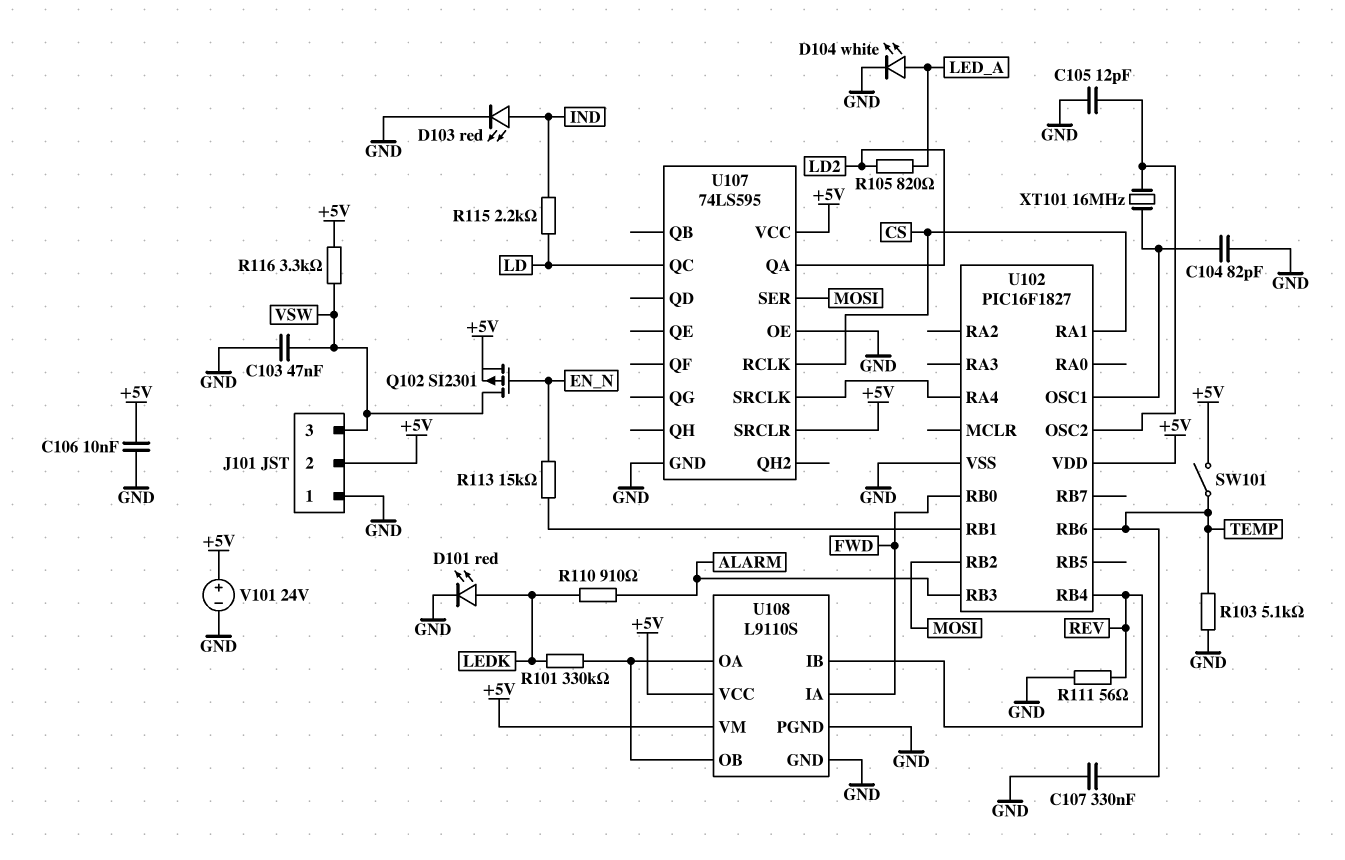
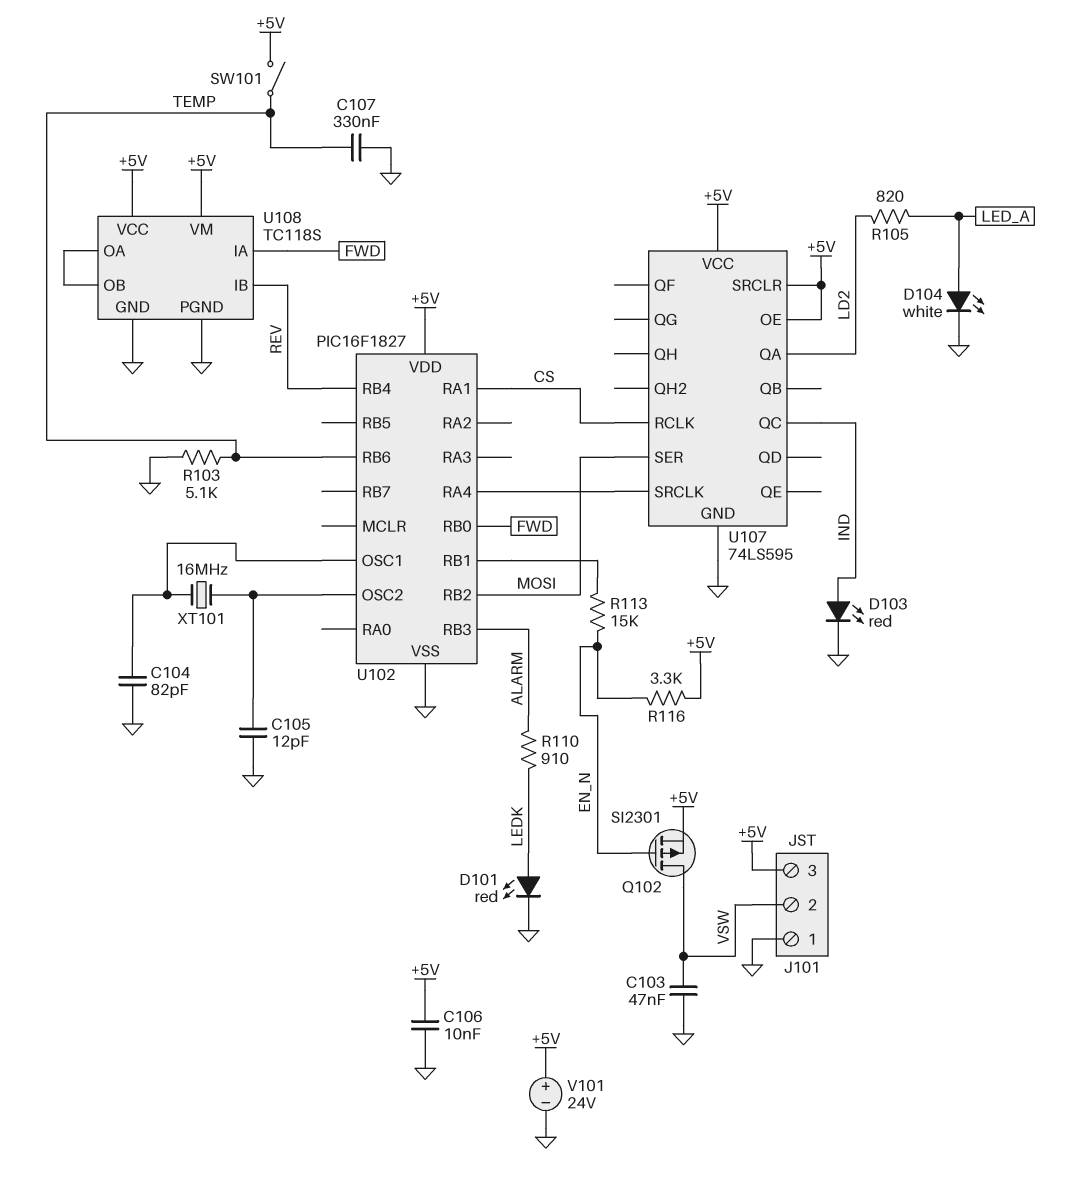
J101 pin 2: +5V -> VSW
J101 pin 3: VSW -> +5V
R101: 330k (LEDK, U108/OA) -> none
R111: 56 (GND, REV) -> none
R115: 2.2k (IND, LD) -> none
R116: 3.3k (+5V, VSW) -> 3.3k (+5V, EN_N)
U107 pin OE: GND -> +5V
U107 pin QC: LD -> IND
U108: L9110S -> TC118S

